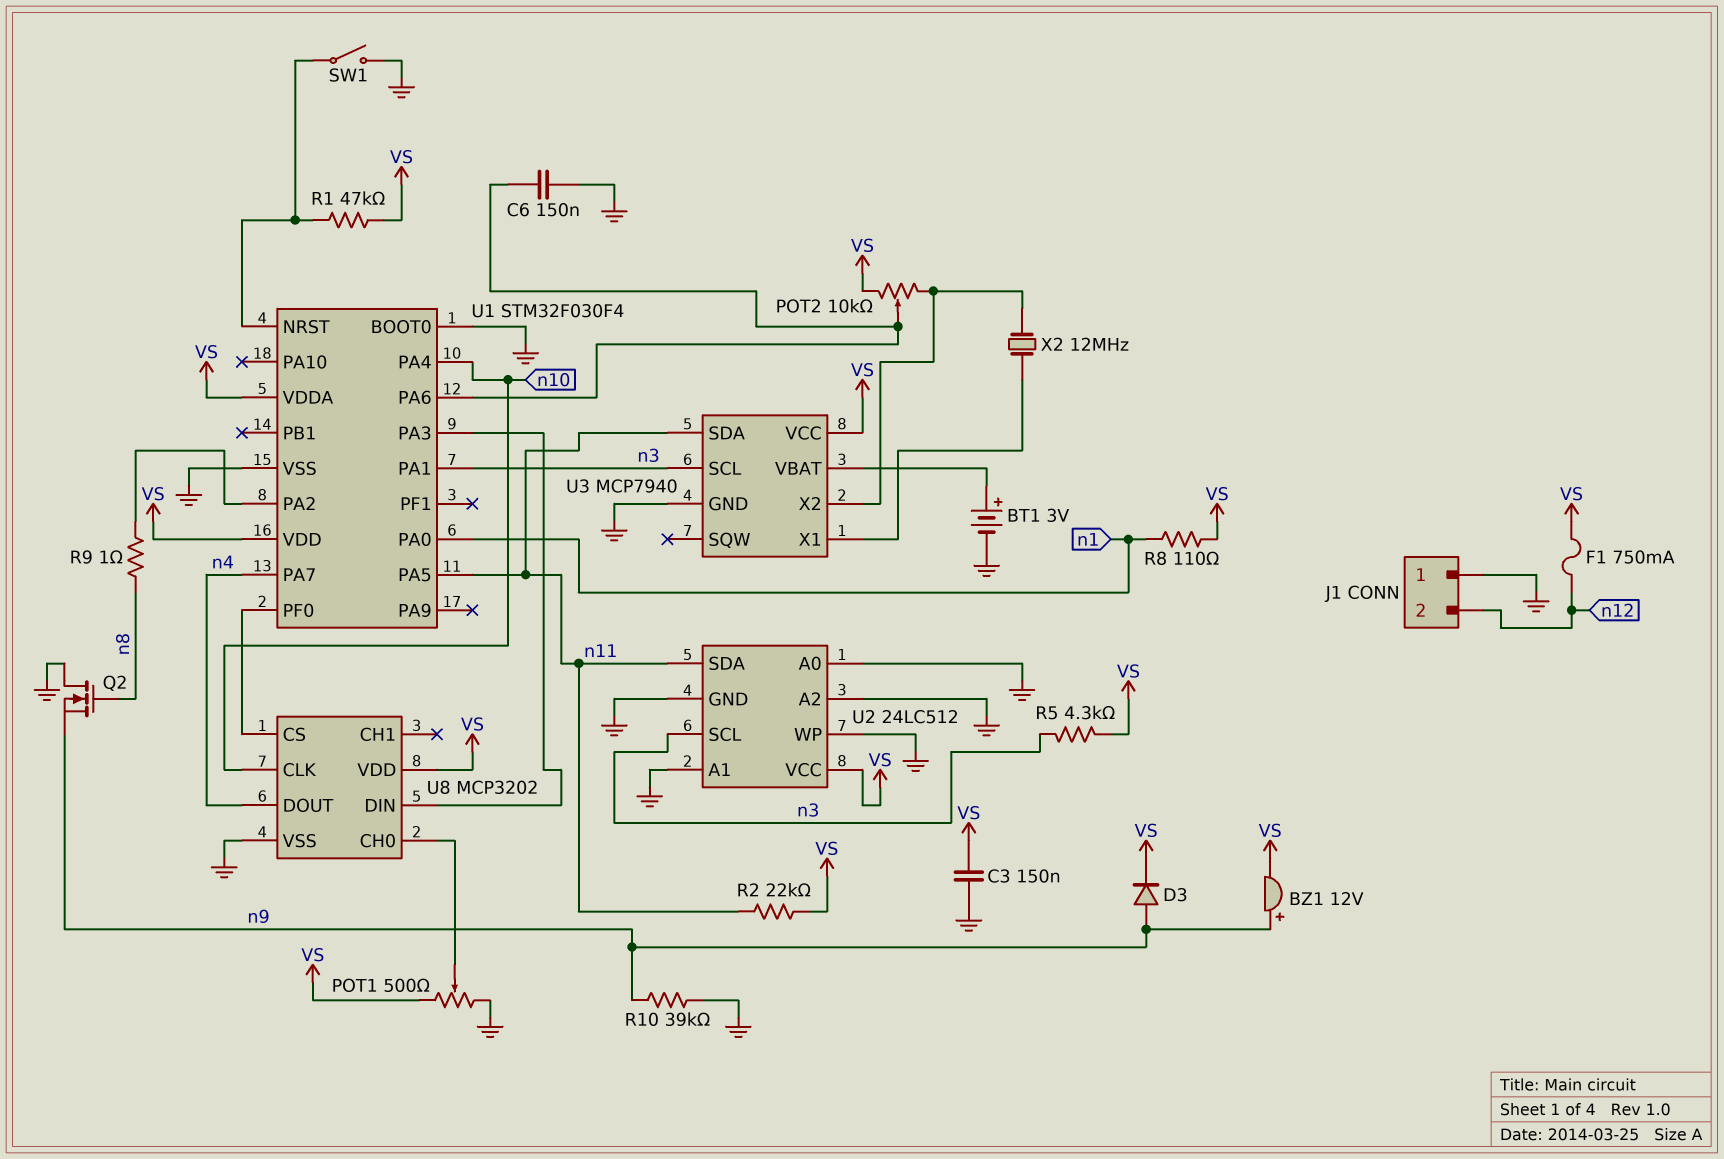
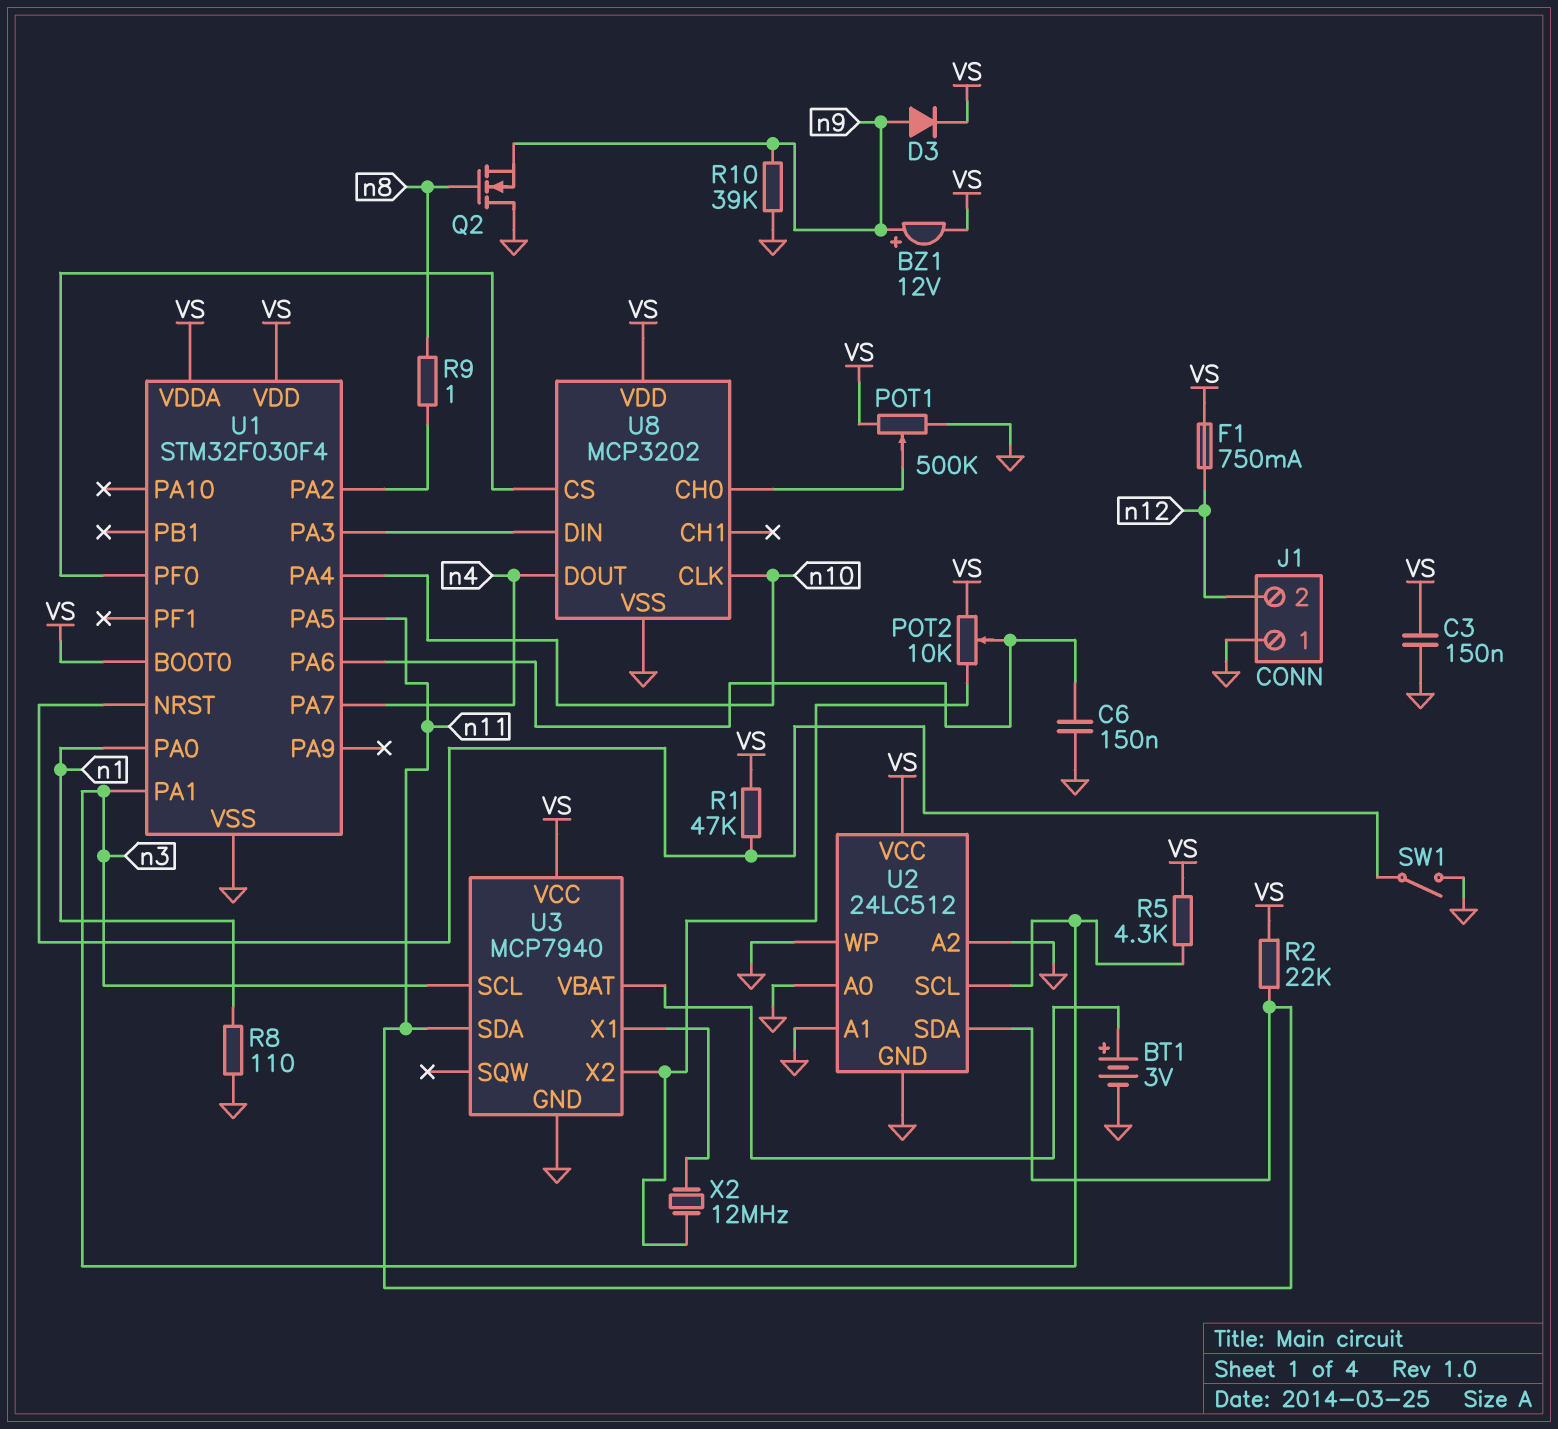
POT1: 500 (GND, VS, wiper U8/CH0) -> 500k (GND, VS, wiper U8/CH0)
R8: 110 (VS, n1) -> 110 (GND, n1)
U1 pin BOOT0: GND -> VS

